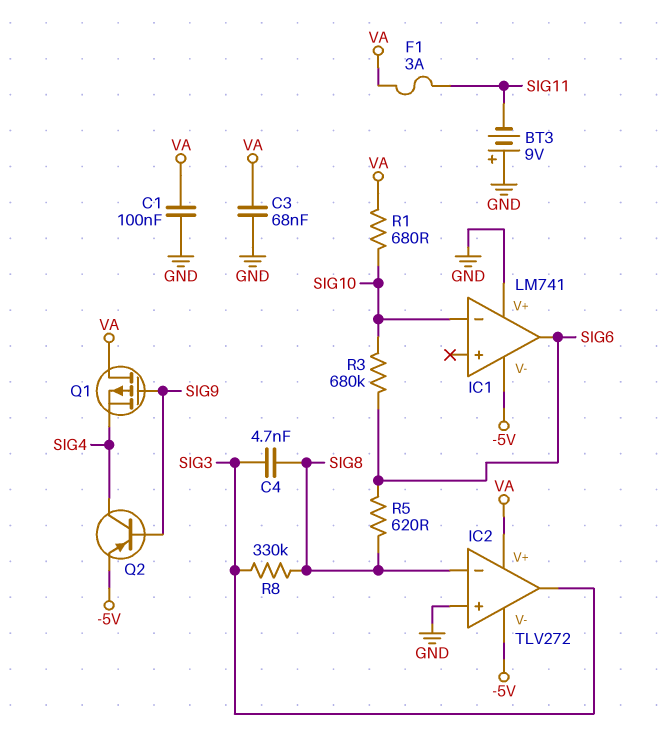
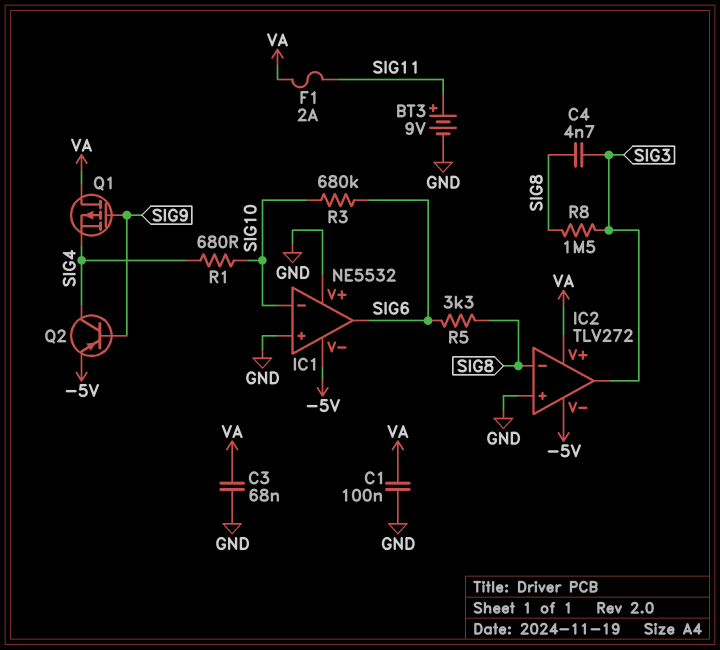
BT3: 9V (plus GND, minus SIG11) -> 9V (plus SIG11, minus GND)
F1: 3A (SIG11, VA) -> 2A (SIG11, VA)
IC1: LM741 -> NE5532
IC1 pin in+: none -> GND
R1: 680 (SIG10, VA) -> 680 (SIG4, SIG10)
R5: 620 (SIG6, SIG8) -> 3.3k (SIG6, SIG8)
R8: 330k (SIG3, SIG8) -> 1.5M (SIG3, SIG8)

